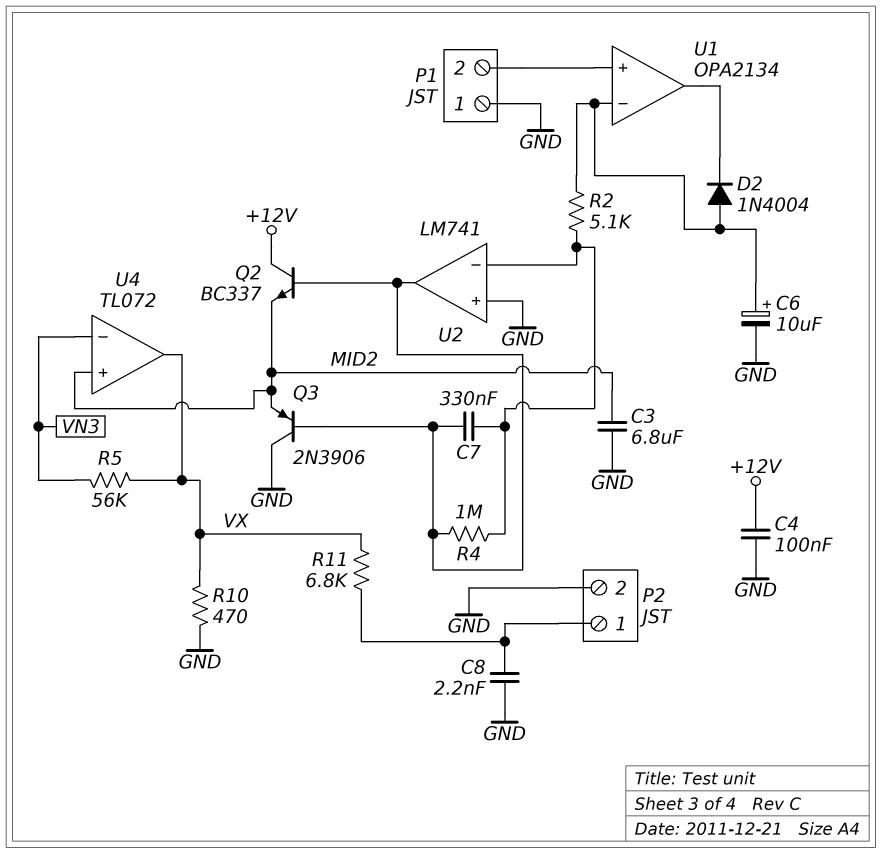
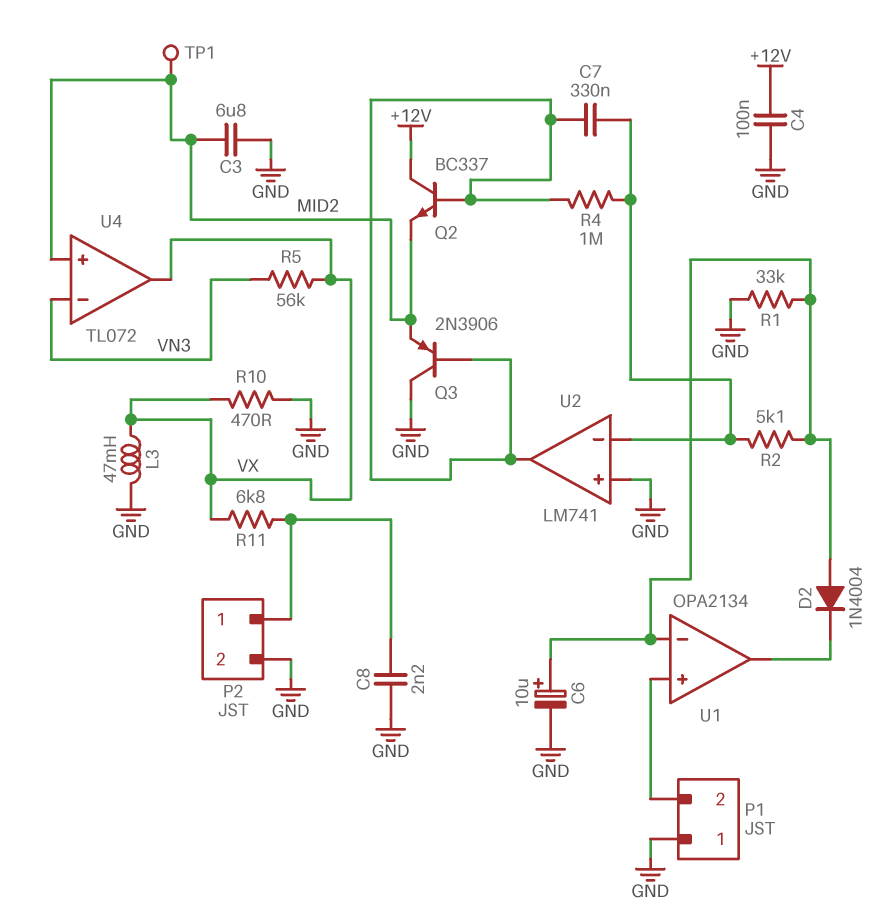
L3: none -> 47mH (GND, VX)
R1: none -> 33k (GND, U1/in-)
TP1: none -> test point (MID2)

